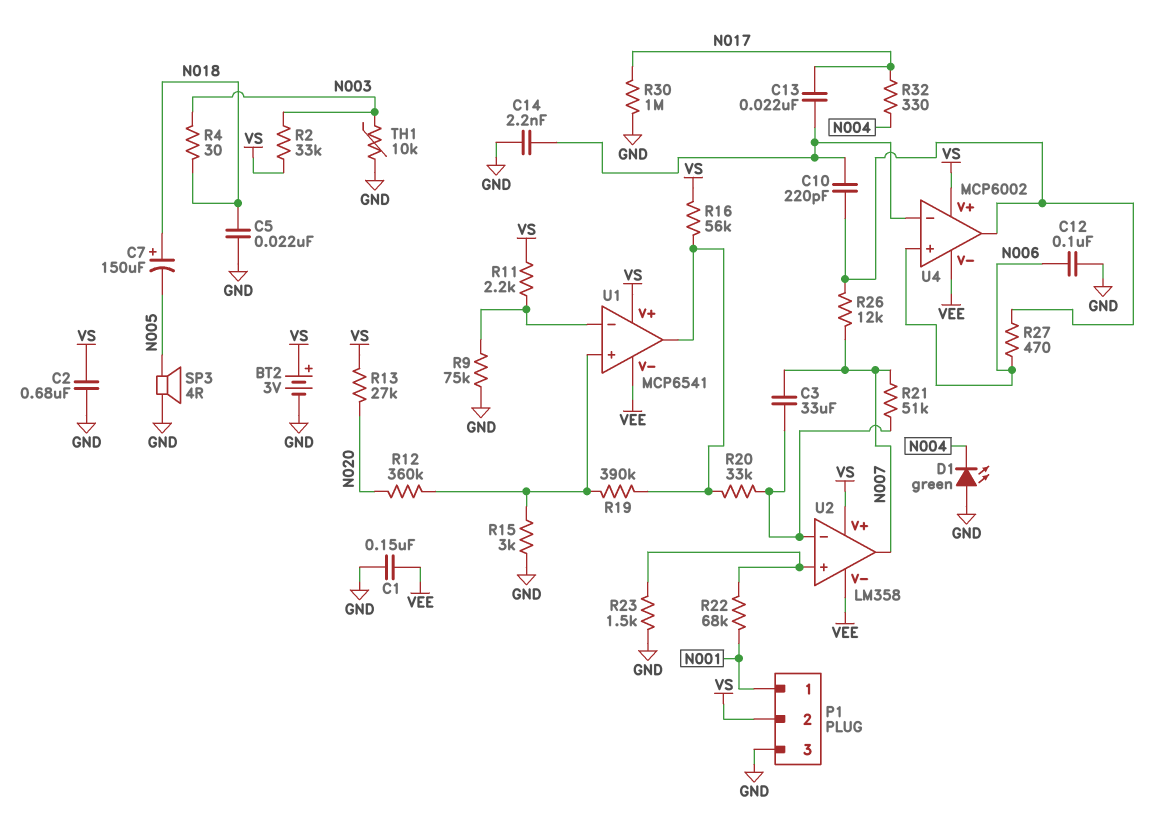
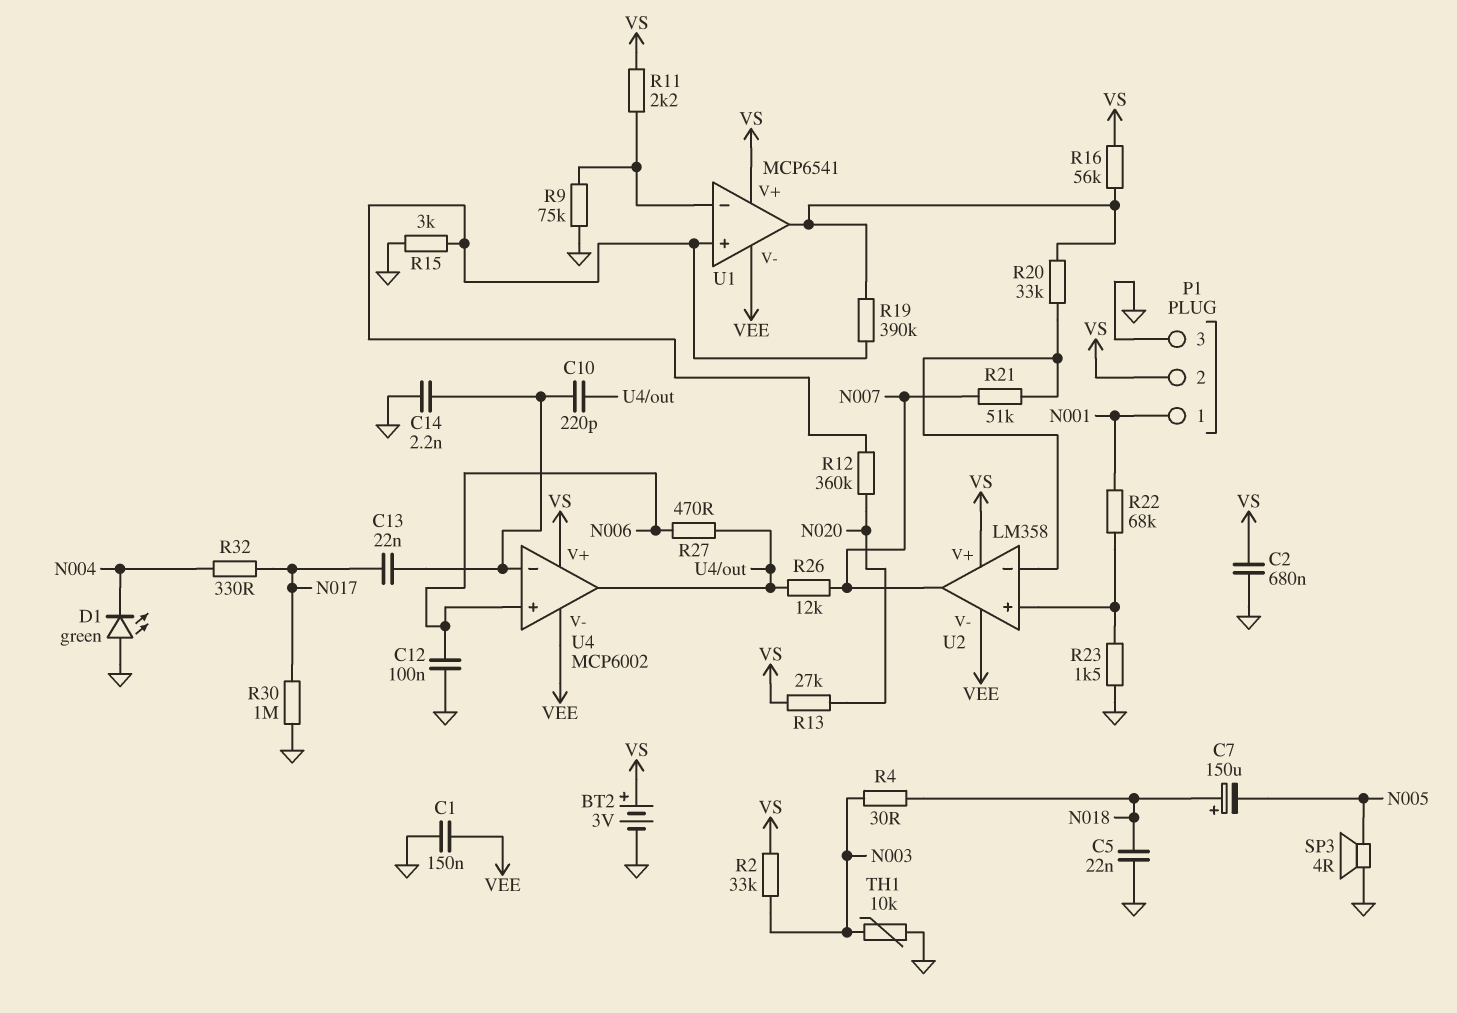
C3: 33uF (N007, U2/in-) -> none

